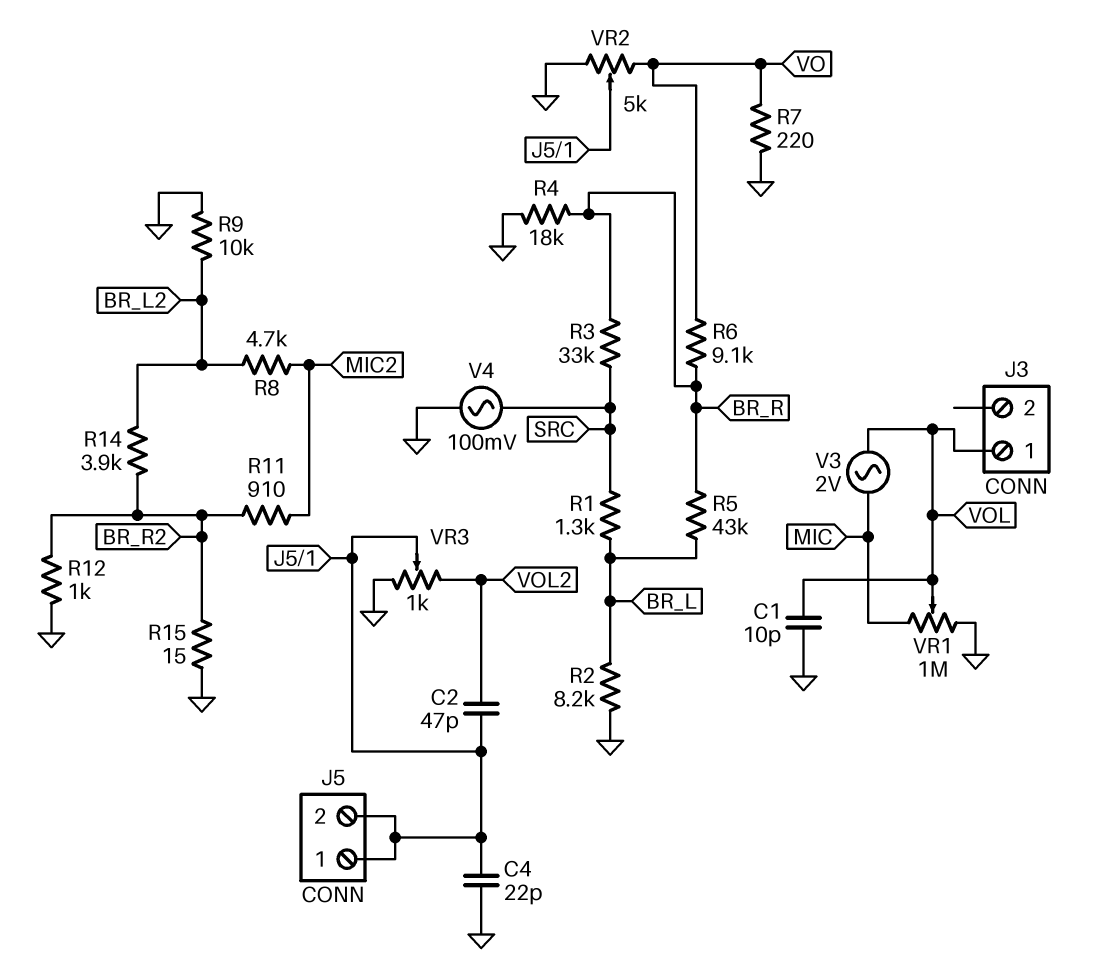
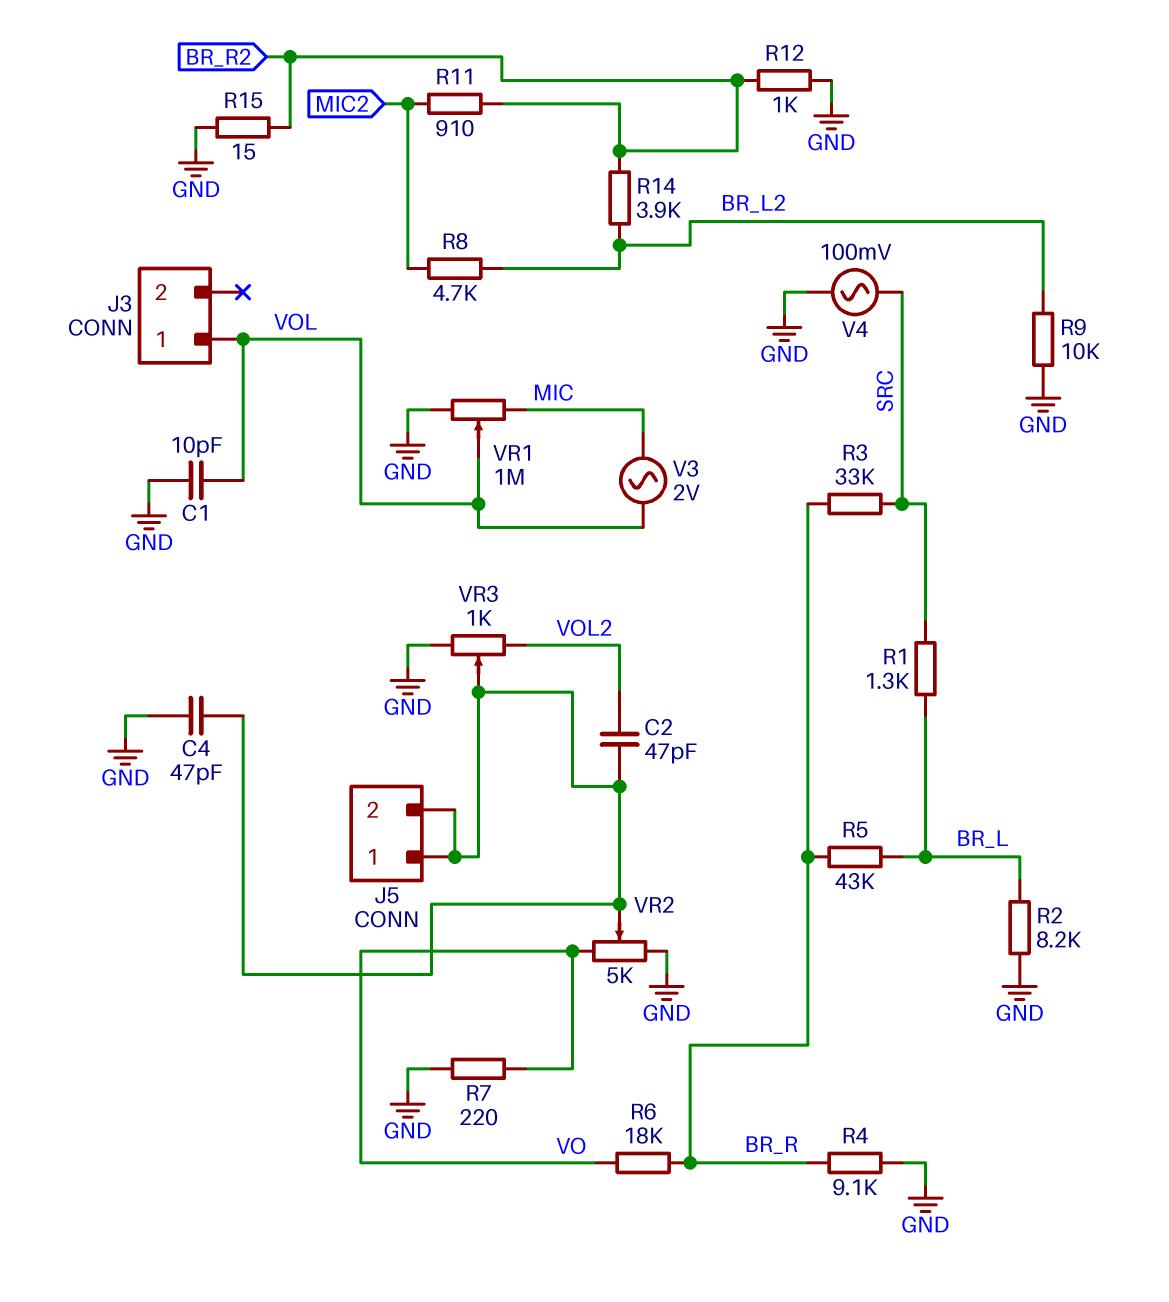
C4: 22pF (GND, J5/1) -> 47pF (GND, J5/1)
R4: 18k (BR_R, GND) -> 9.1k (BR_R, GND)
R6: 9.1k (BR_R, VO) -> 18k (BR_R, VO)

